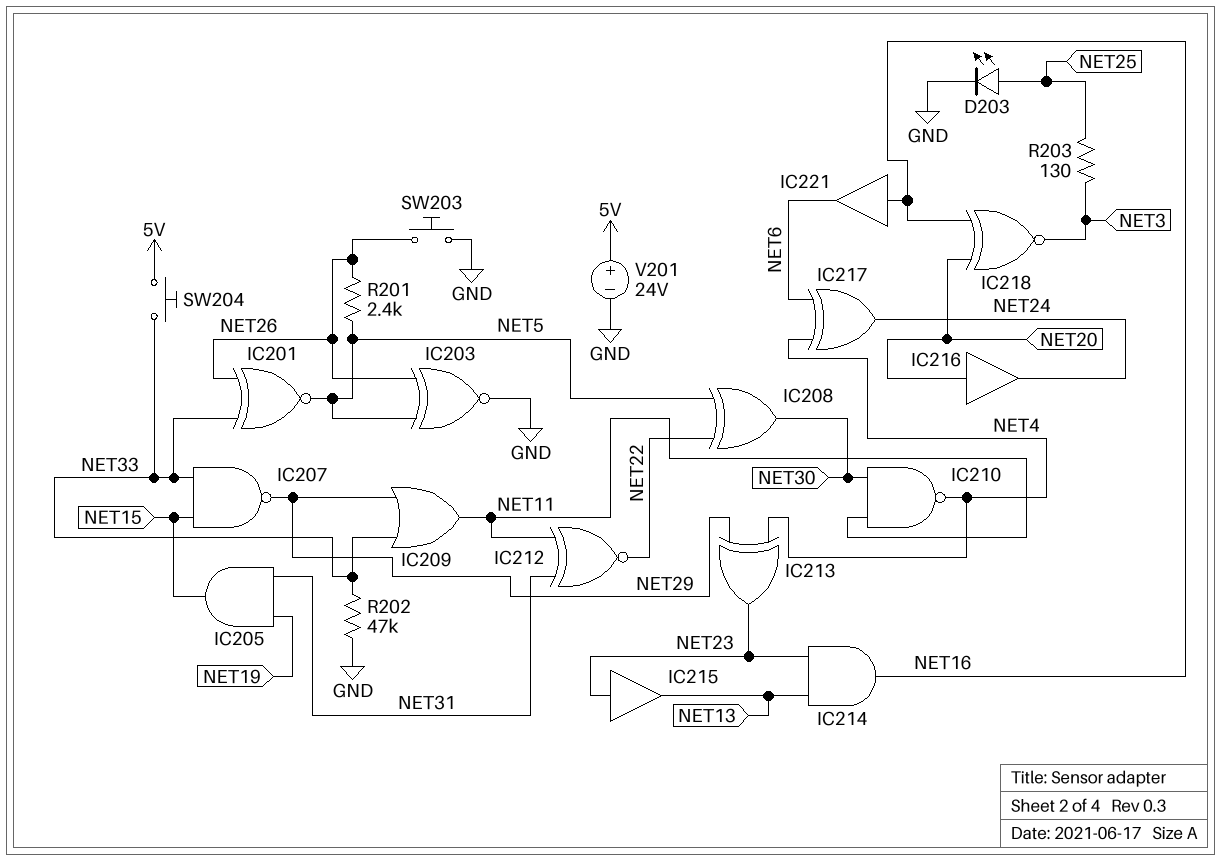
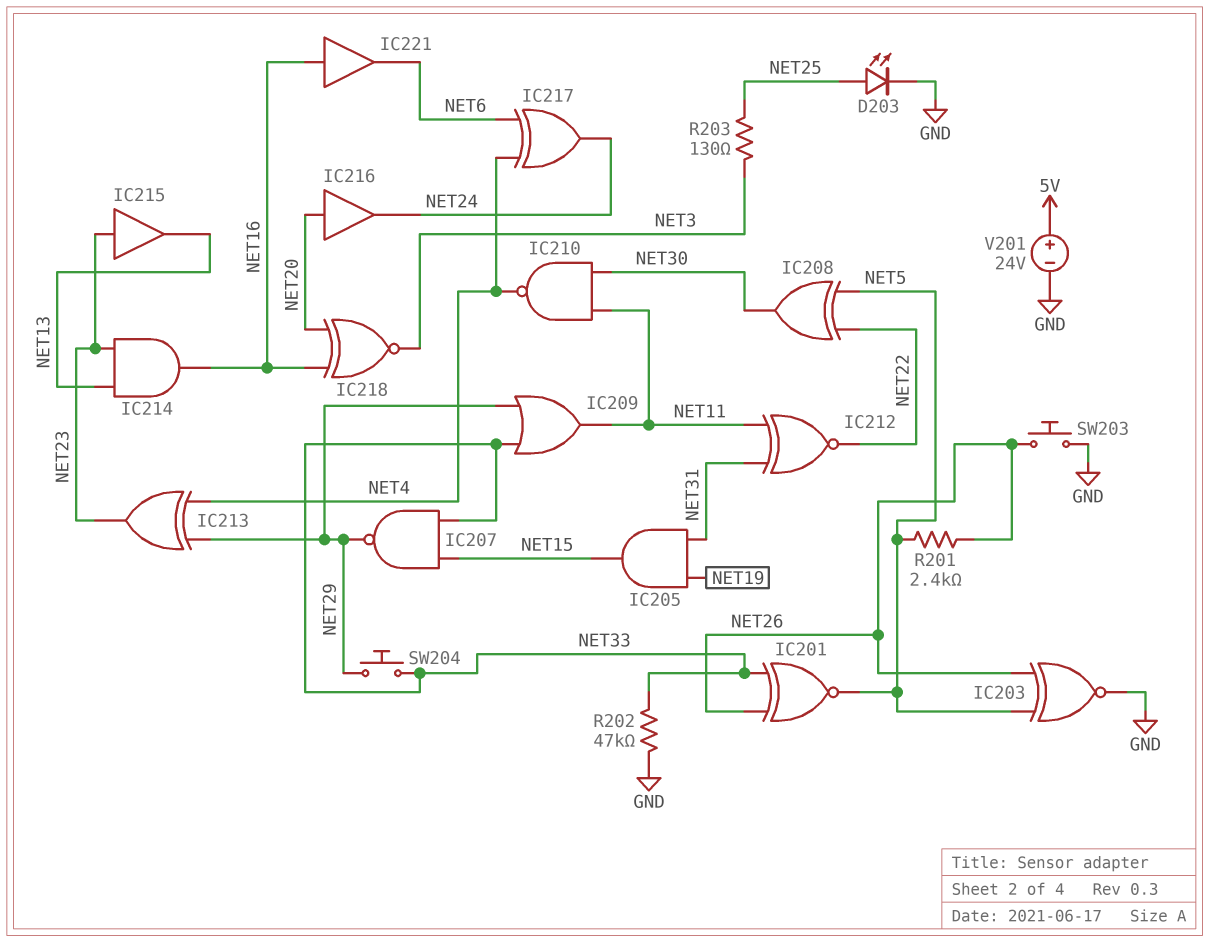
SW204: button (5V, NET33) -> button (NET29, NET33)

